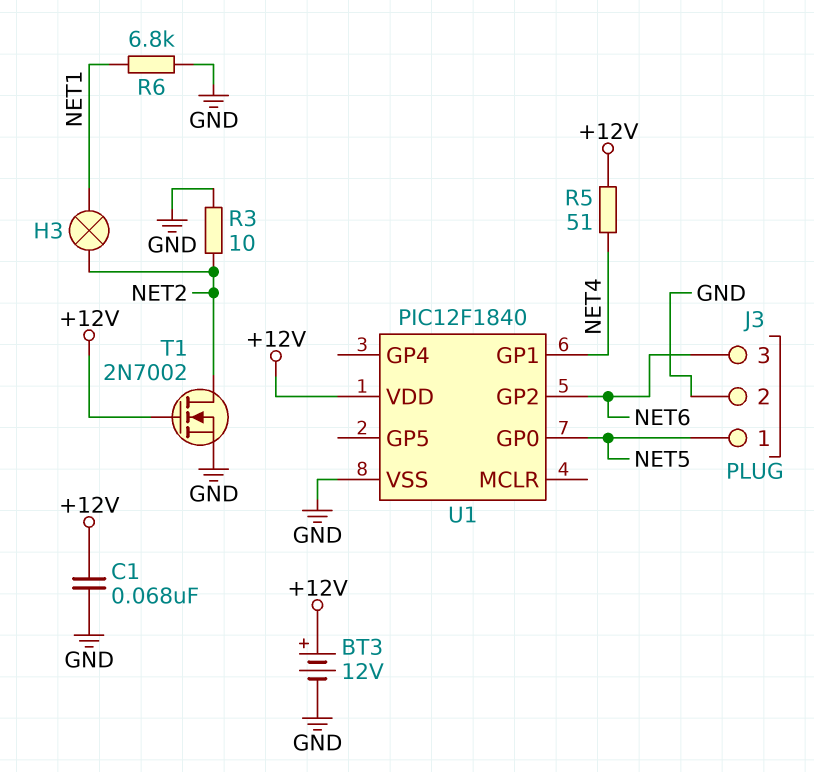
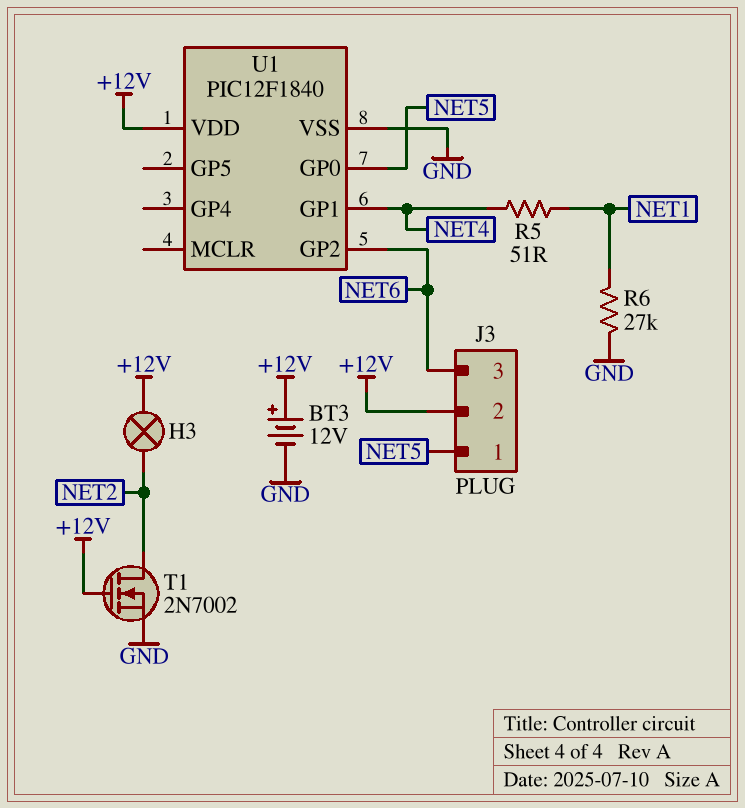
C1: 68nF (+12V, GND) -> none
H3: lamp (NET1, NET2) -> lamp (+12V, NET2)
J3 pin 2: GND -> +12V
R3: 10 (GND, NET2) -> none
R5: 51 (+12V, NET4) -> 51 (NET1, NET4)
R6: 6.8k (GND, NET1) -> 27k (GND, NET1)

